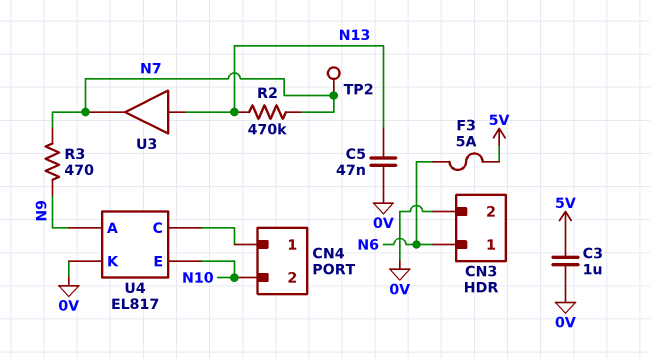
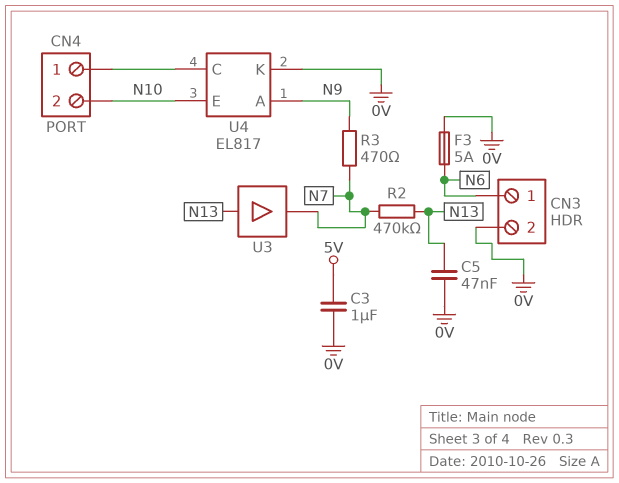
F3: 5A (5V, N6) -> 5A (0V, N6)
TP2: test point (N7) -> none

